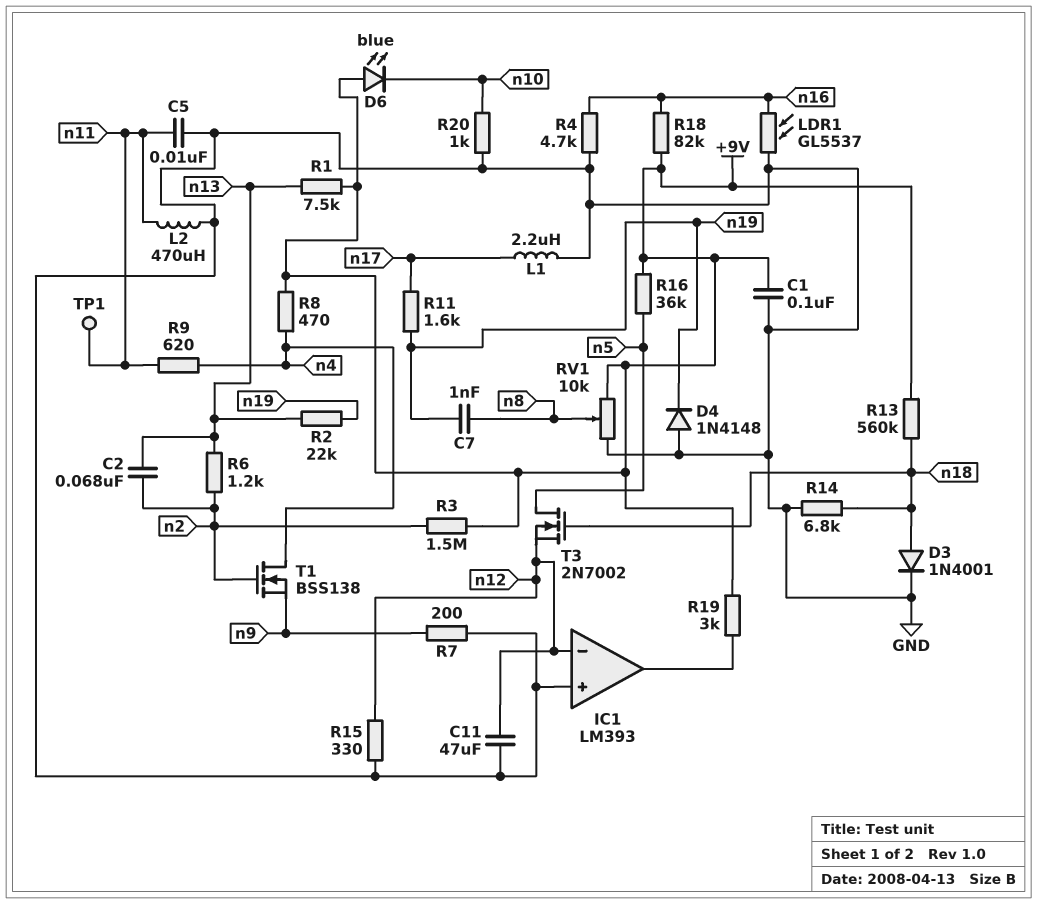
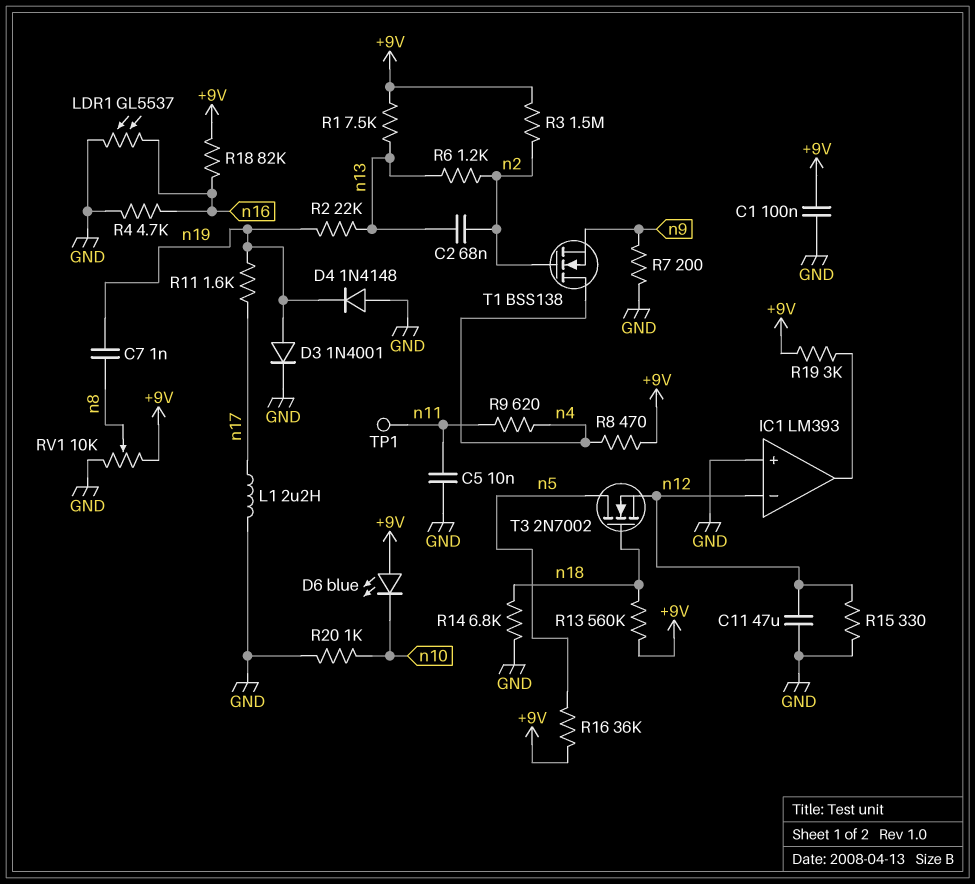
D3: diode 1N4001 (A n18, K GND) -> diode 1N4001 (A n19, K GND)
L2: 470uH (GND, n11) -> none

